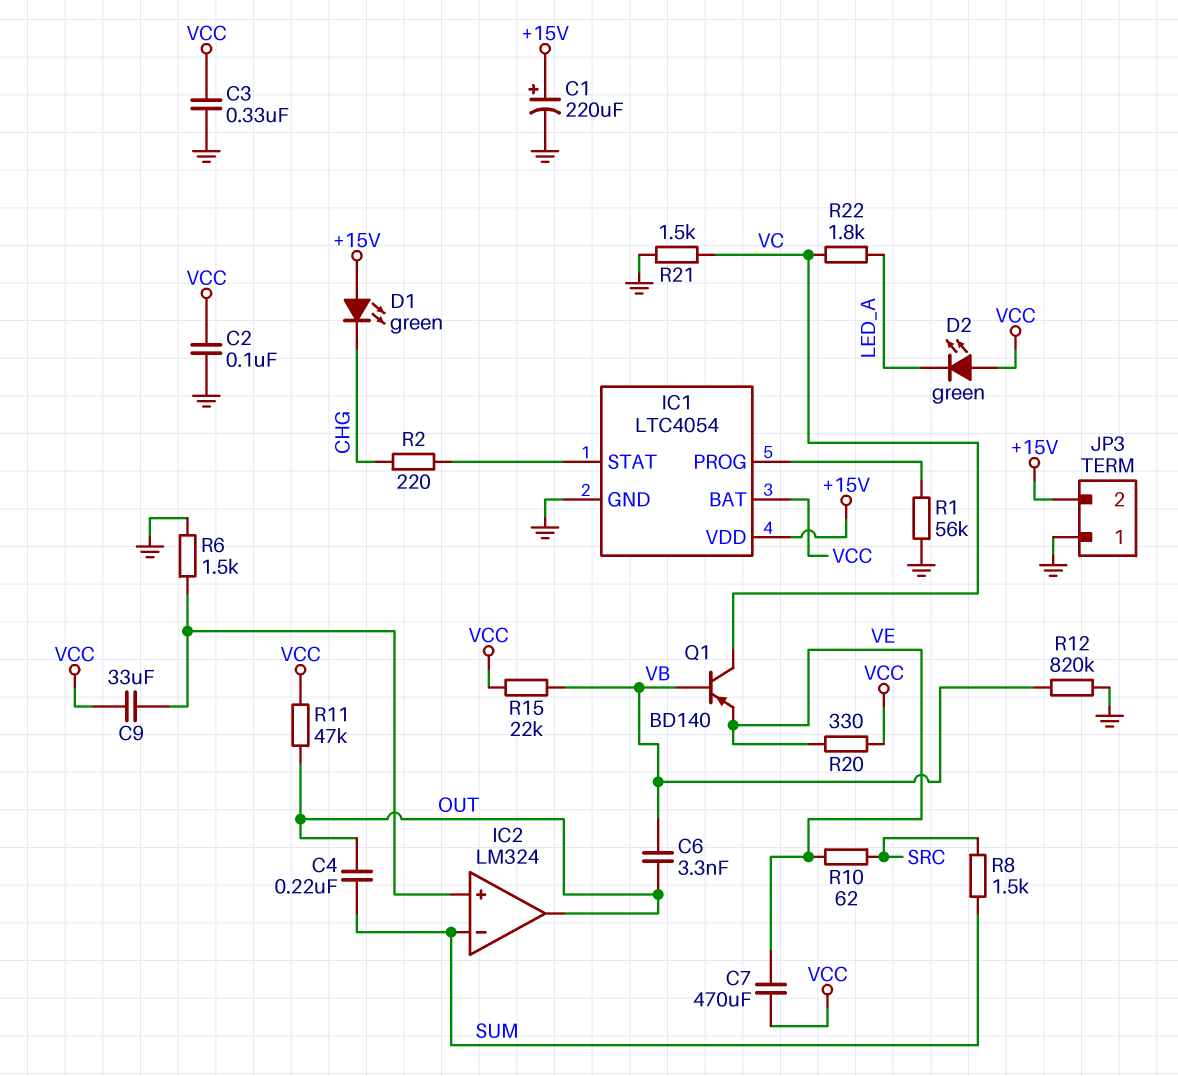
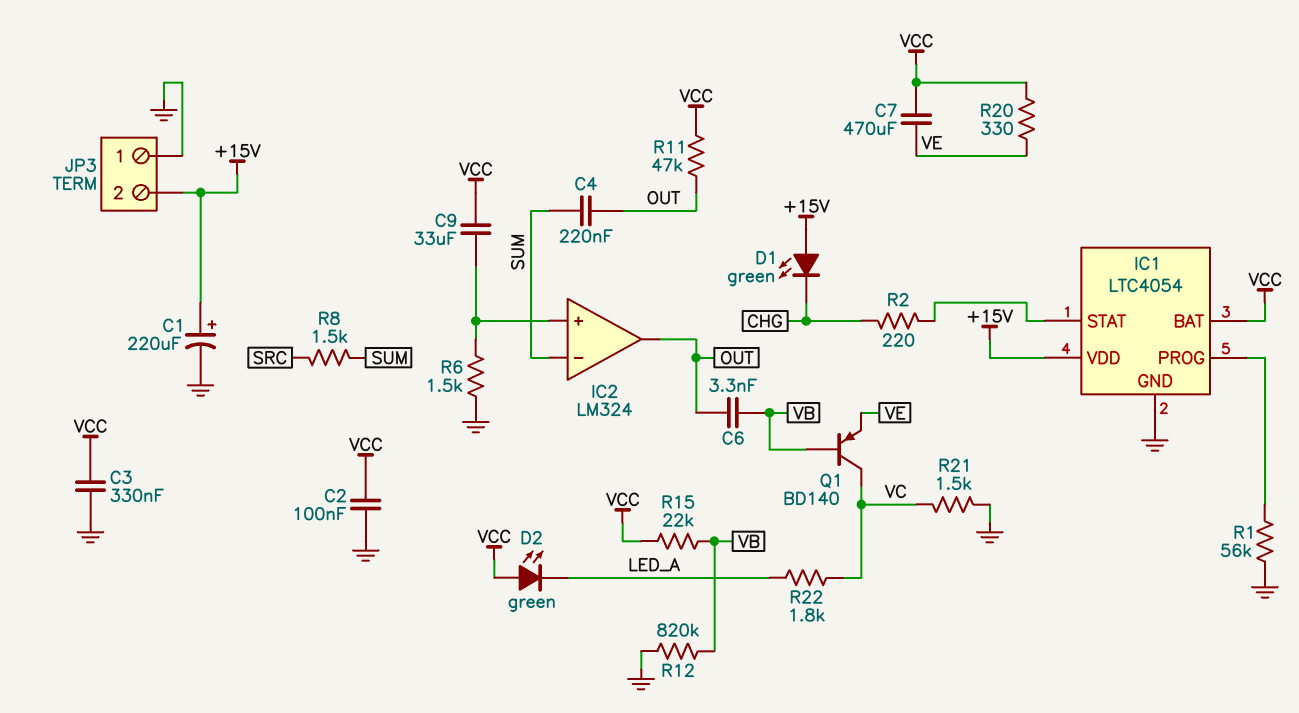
R10: 62 (SRC, VE) -> none

